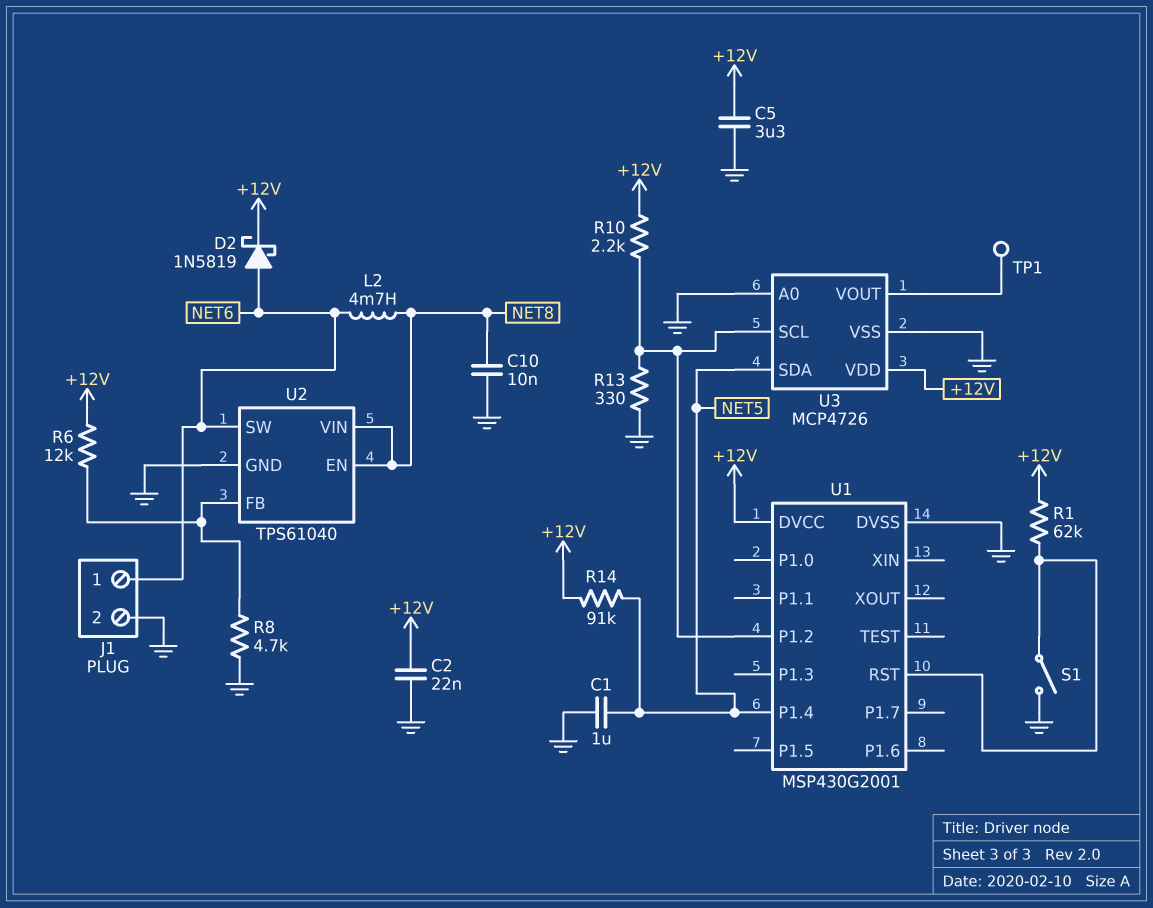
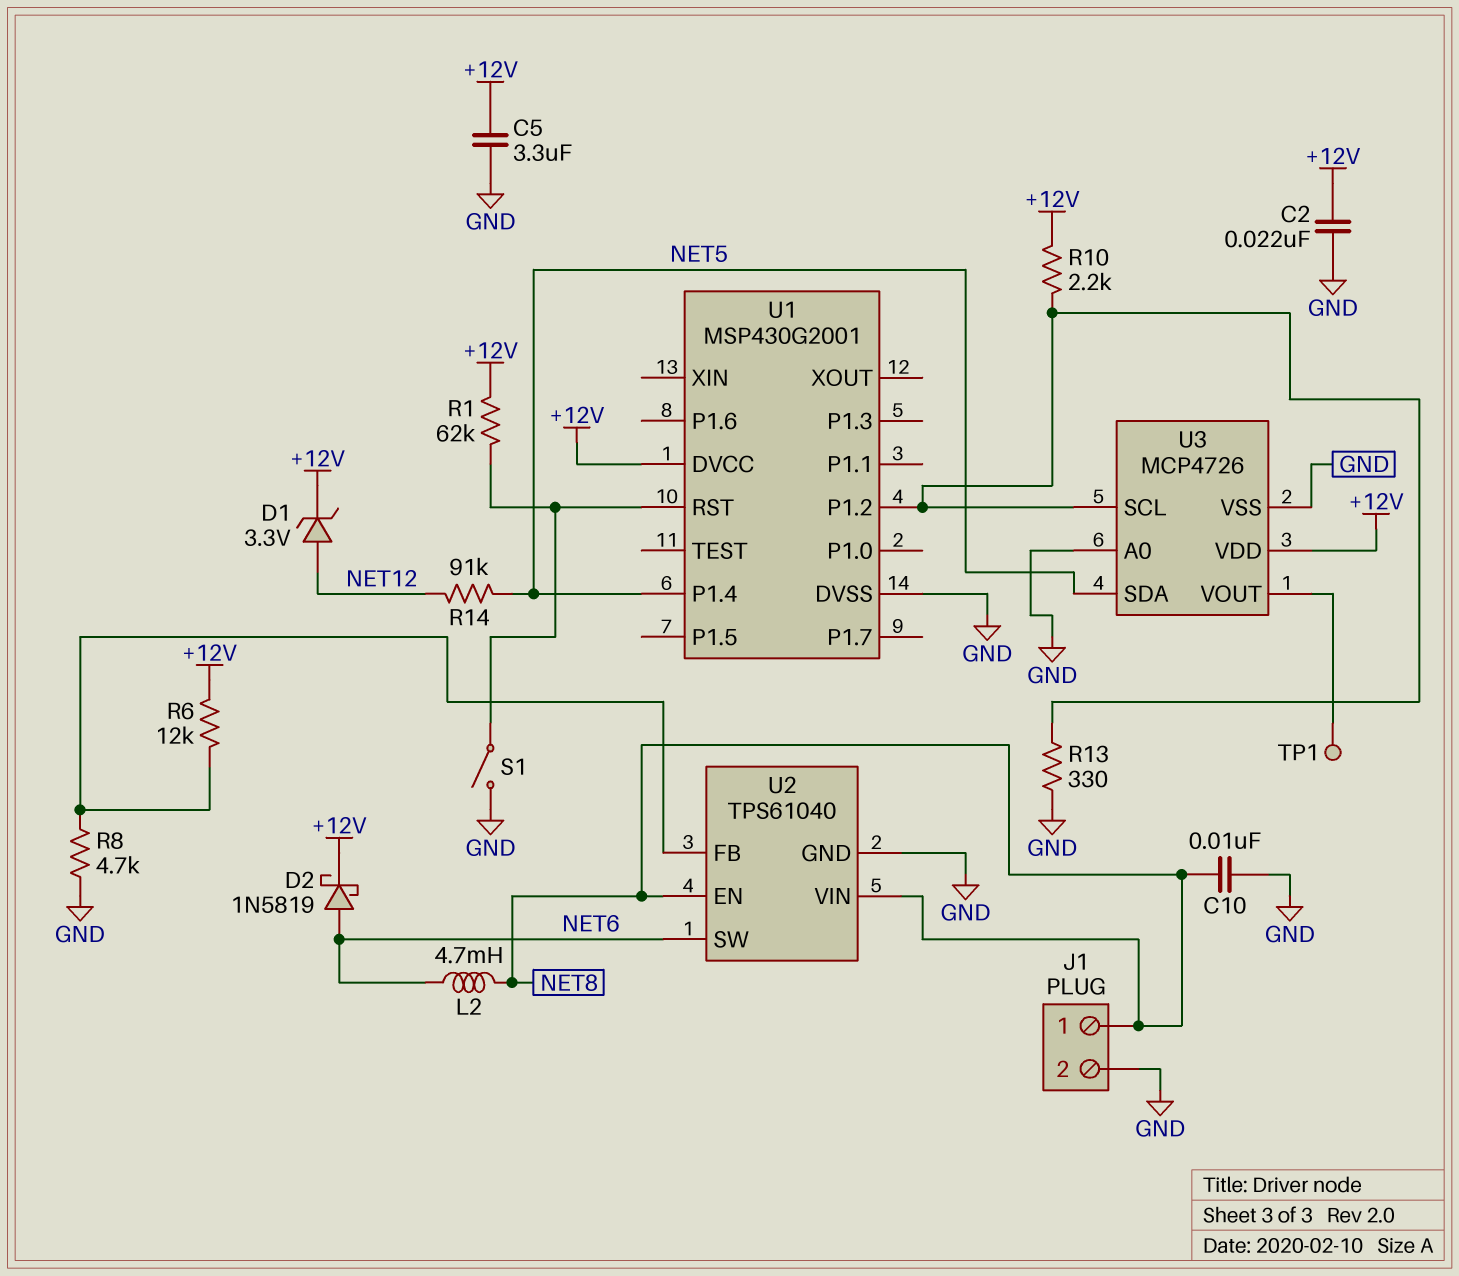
C1: 1uF (GND, NET5) -> none
D1: none -> zener 3.3V (A NET12, K +12V)
J1 pin 1: NET6 -> NET8
R14: 91k (+12V, NET5) -> 91k (NET5, NET12)

